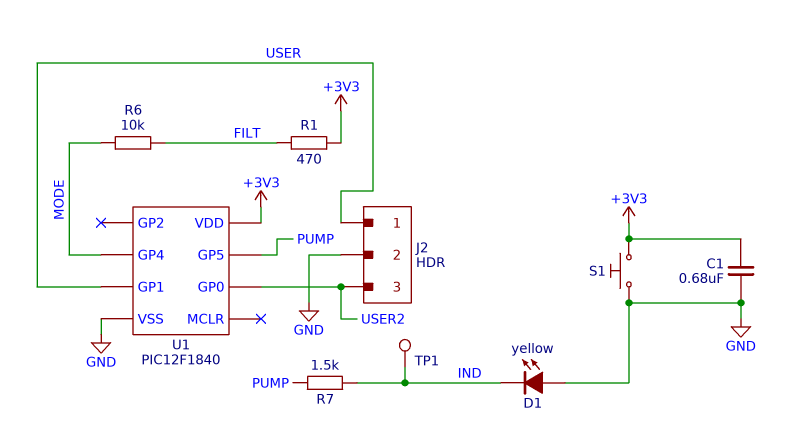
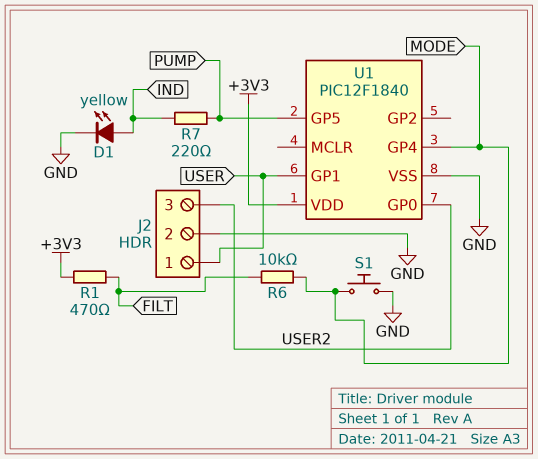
C1: 680nF (+3V3, GND) -> none
D1: LED yellow (A GND, K IND) -> LED yellow (A IND, K GND)
R7: 1.5k (IND, PUMP) -> 220 (IND, PUMP)
S1: button (+3V3, GND) -> button (GND, MODE)
TP1: test point (IND) -> none

